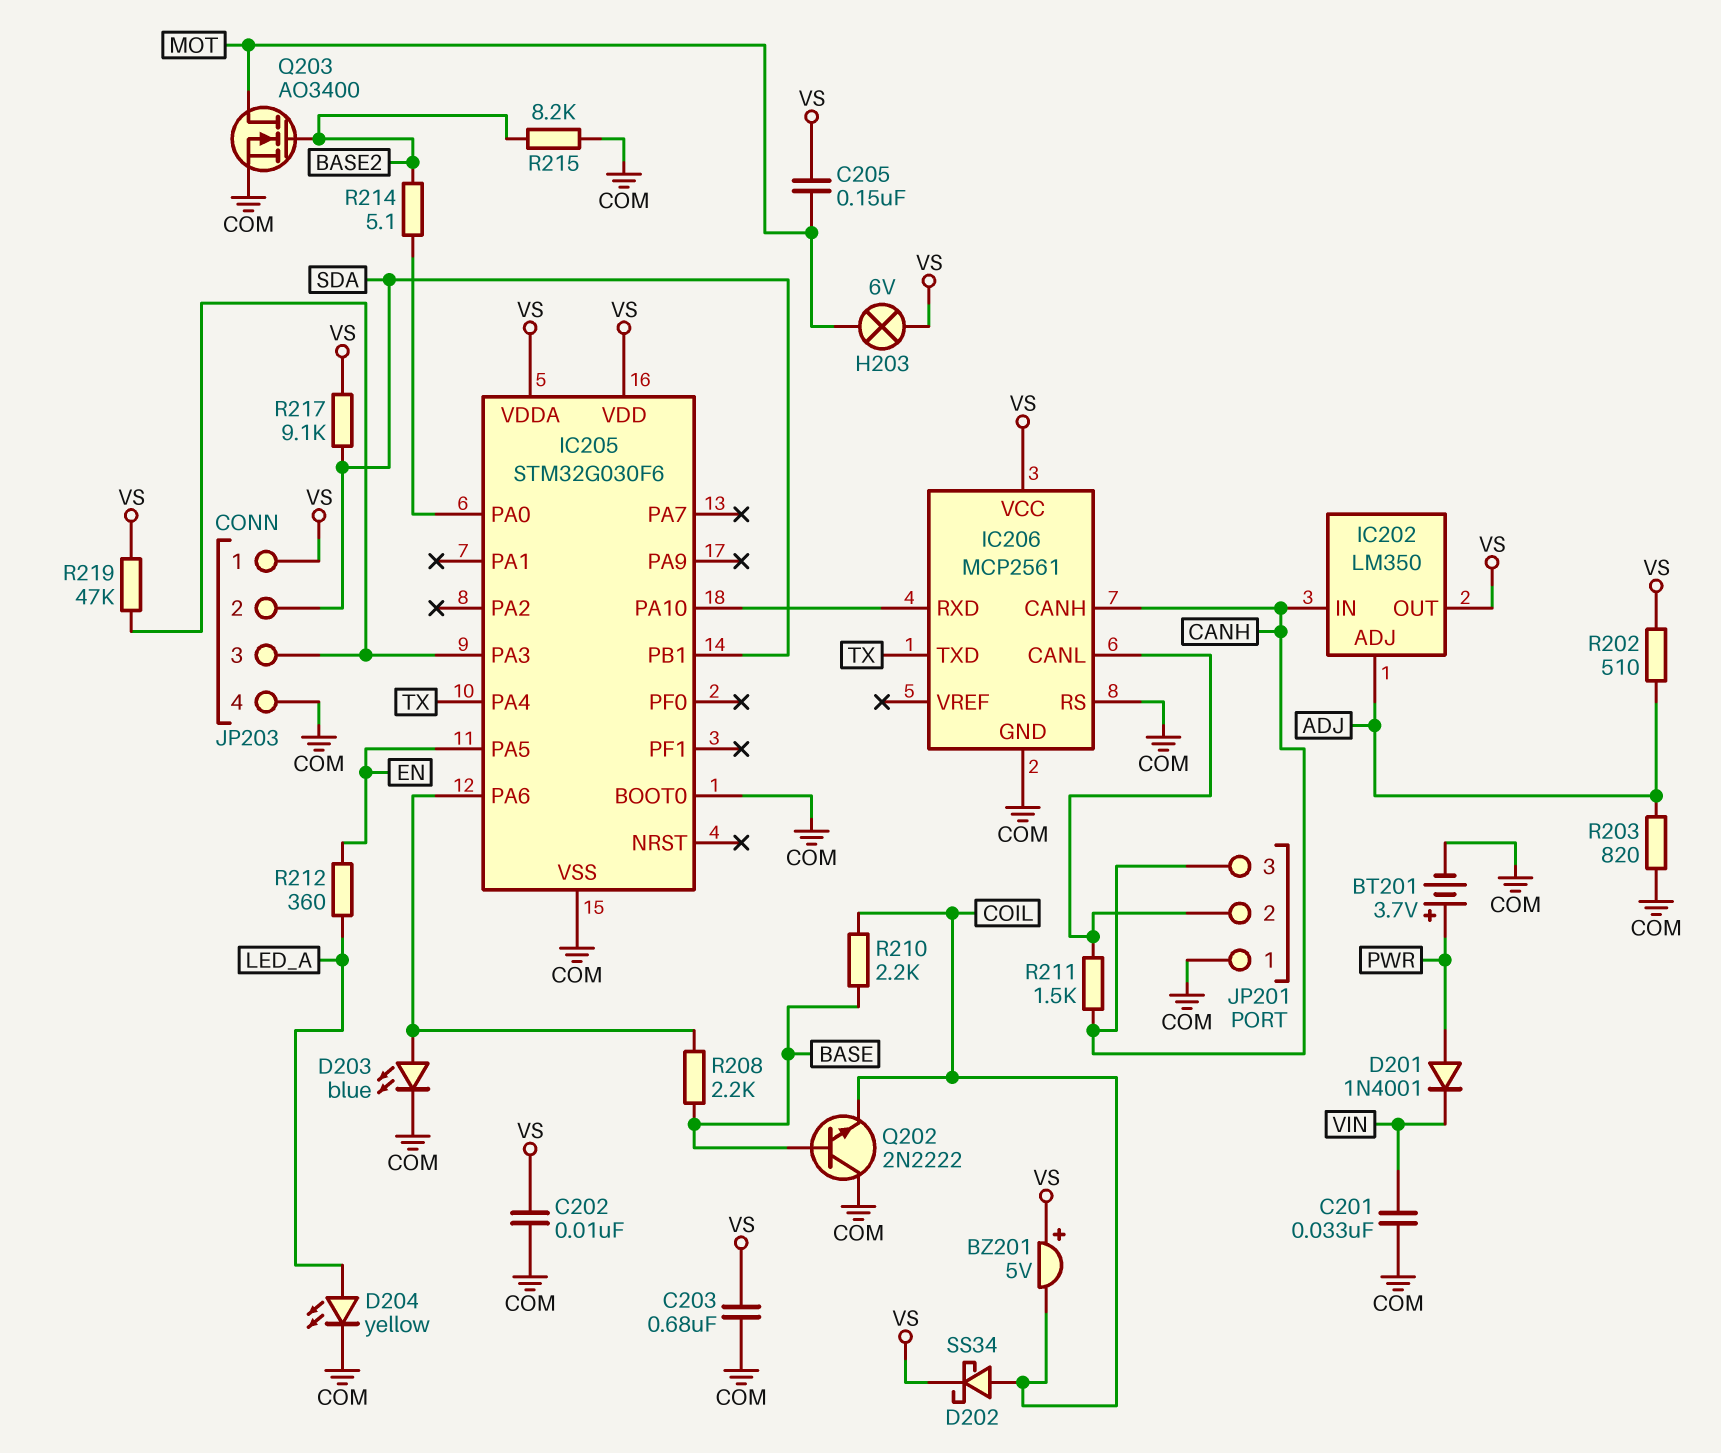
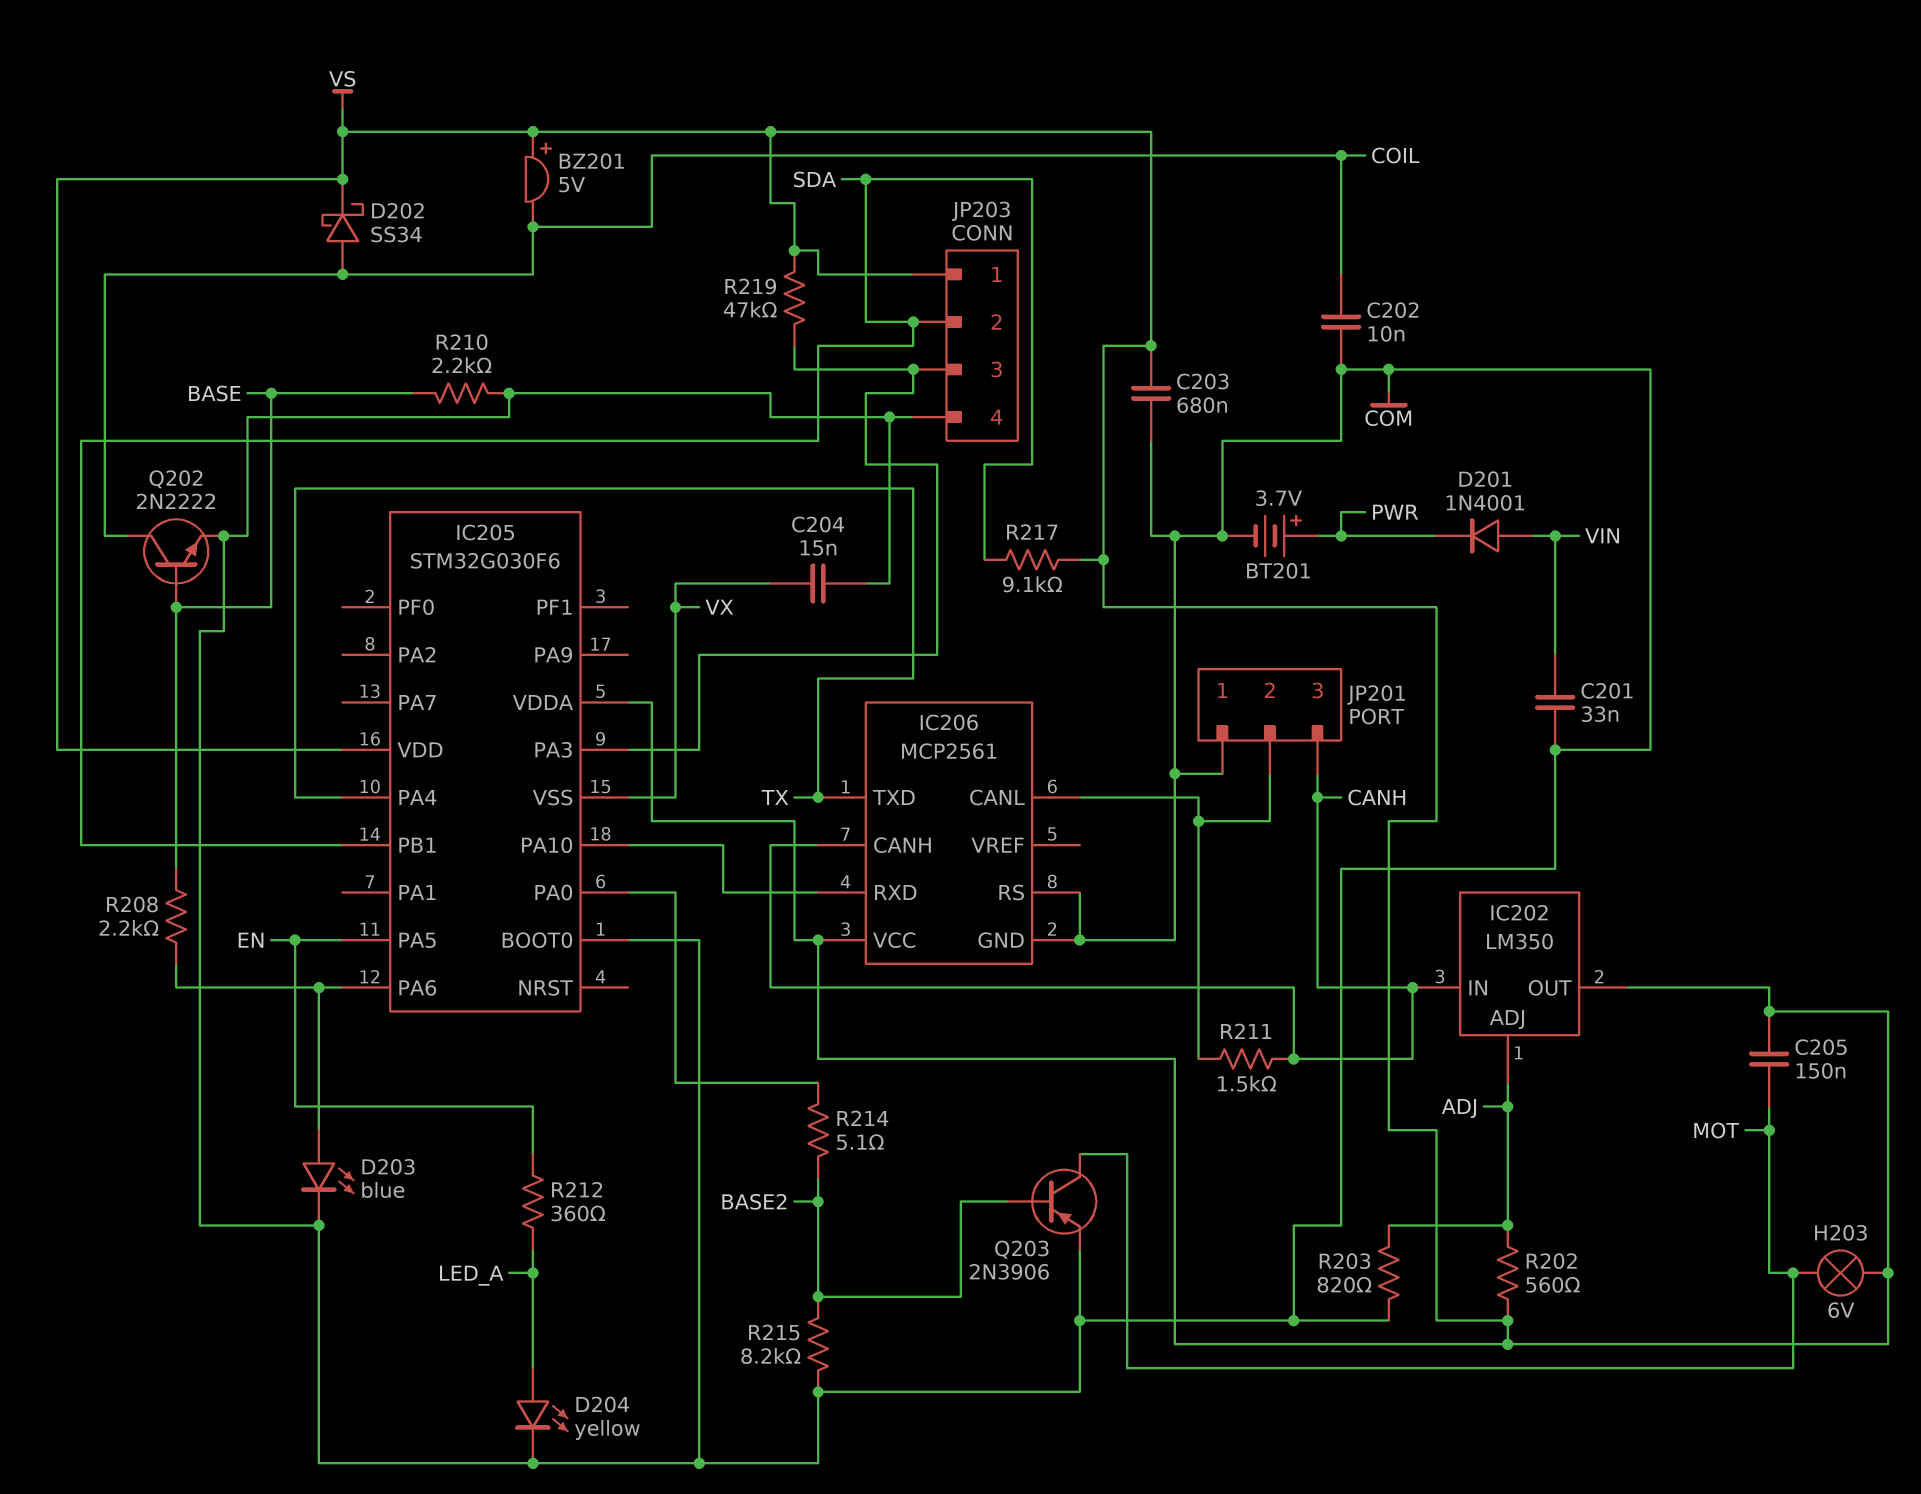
C202: 10nF (COM, VS) -> 10nF (COIL, COM)
C204: none -> 15nF (COM, VX)
D201: diode 1N4001 (A PWR, K VIN) -> diode 1N4001 (A VIN, K PWR)
IC205 pin VSS: COM -> VX
Q202: NPN 2N2222 (B BASE, C COM, E COIL) -> NPN 2N2222 (B BASE, C COIL, E COM)
Q203: NMOS AO3400 (G BASE2, D MOT, S COM) -> PNP 2N3906 (B BASE2, C MOT, E COM)
R202: 510 (ADJ, VS) -> 560 (ADJ, VS)
R210: 2.2k (BASE, COIL) -> 2.2k (BASE, COM)

